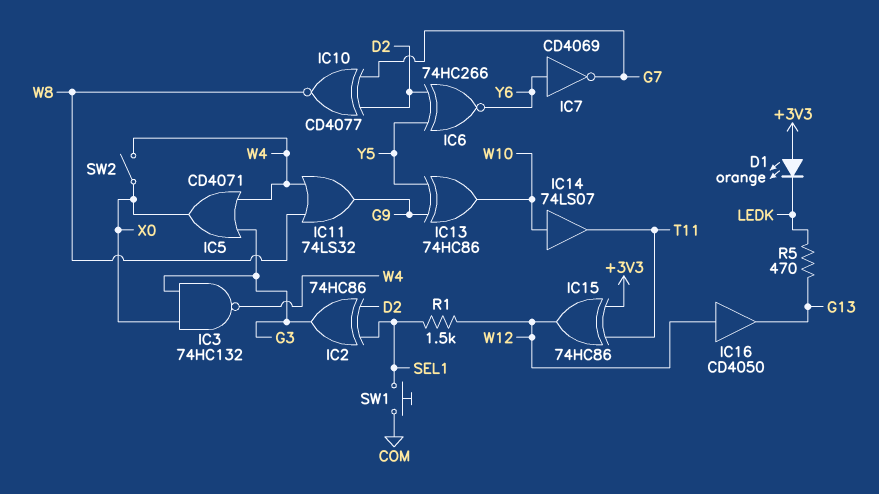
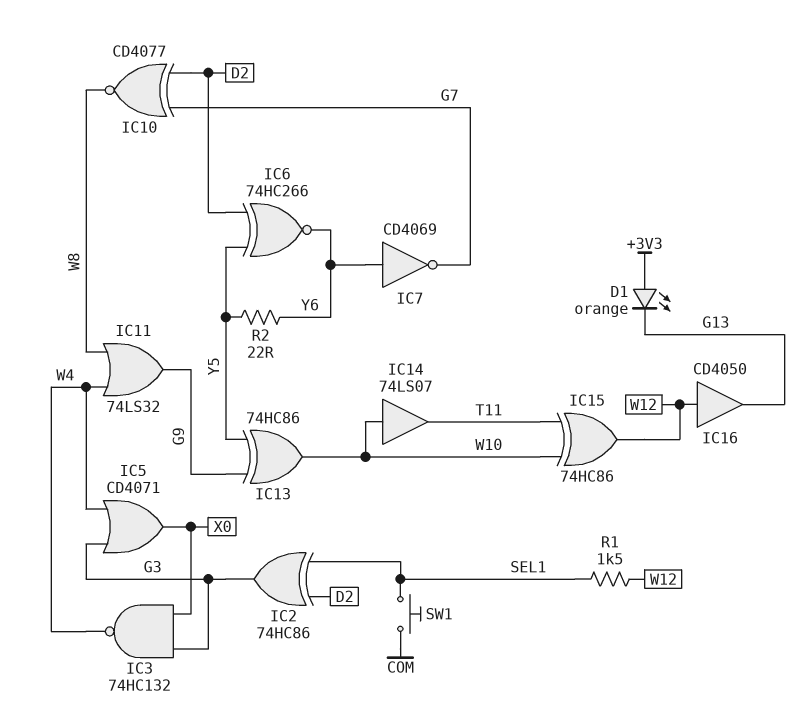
D1: LED orange (A +3V3, K LEDK) -> LED orange (A +3V3, K G13)
IC15: XOR 74HC86 (in +3V3, in T11, out W12) -> XOR 74HC86 (in T11, in W10, out W12)
R2: none -> 22 (Y5, Y6)
R5: 470 (G13, LEDK) -> none
SW2: switch (W4, X0) -> none

